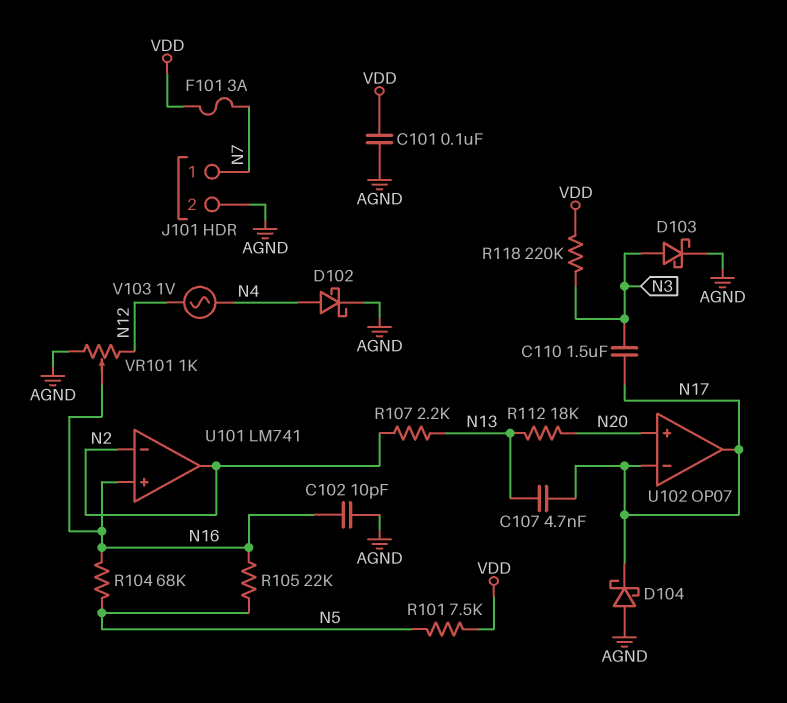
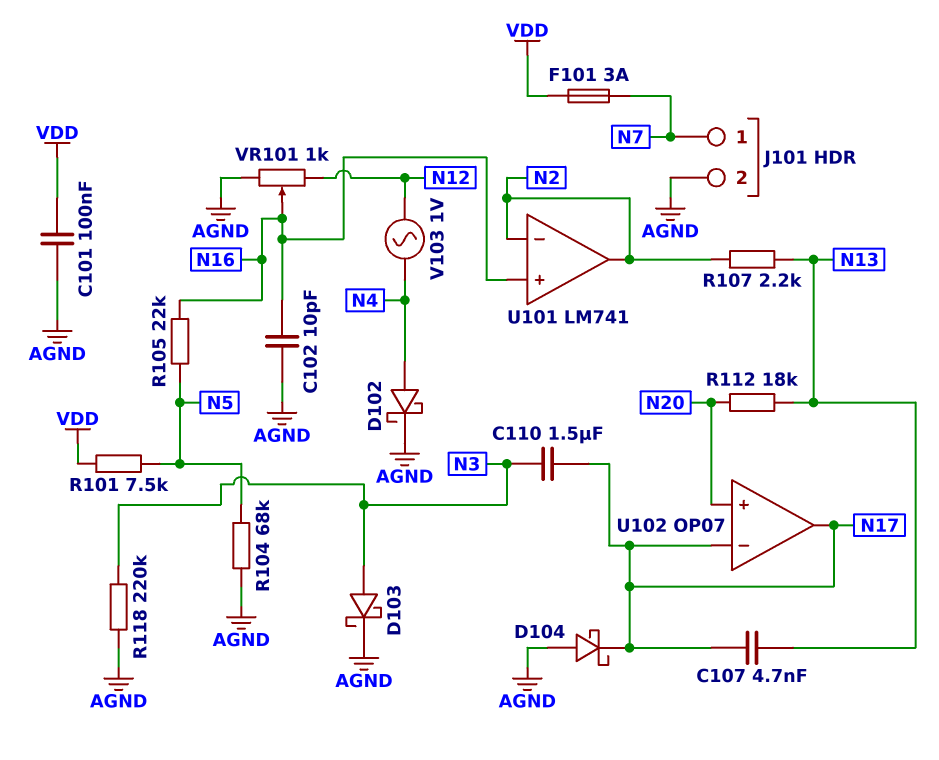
R104: 68k (N5, N16) -> 68k (AGND, N5)
R118: 220k (N3, VDD) -> 220k (AGND, N3)

